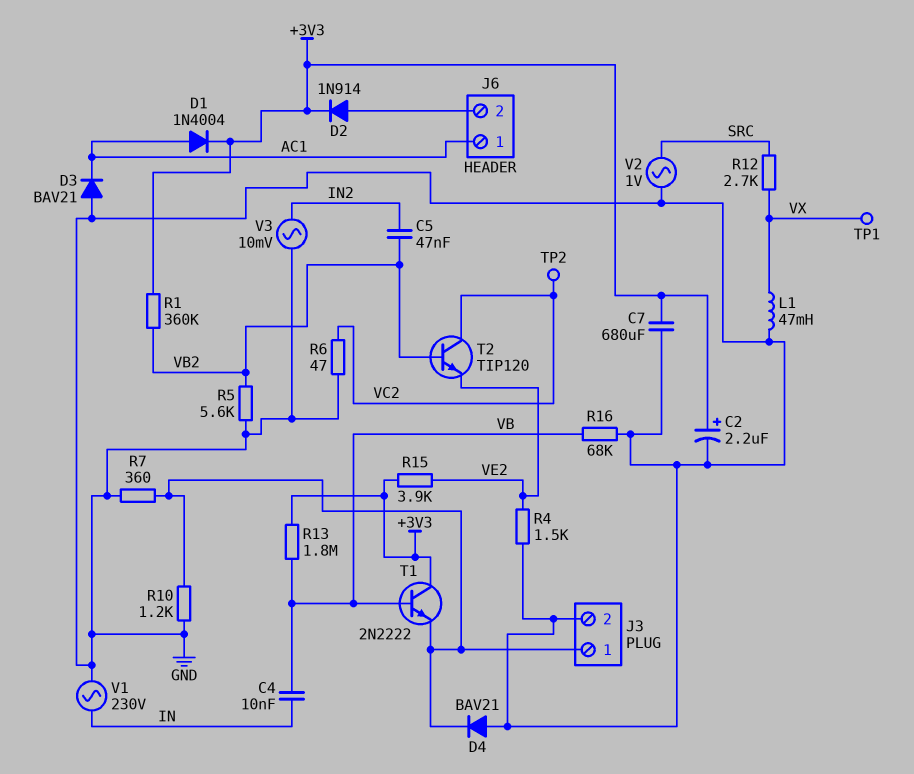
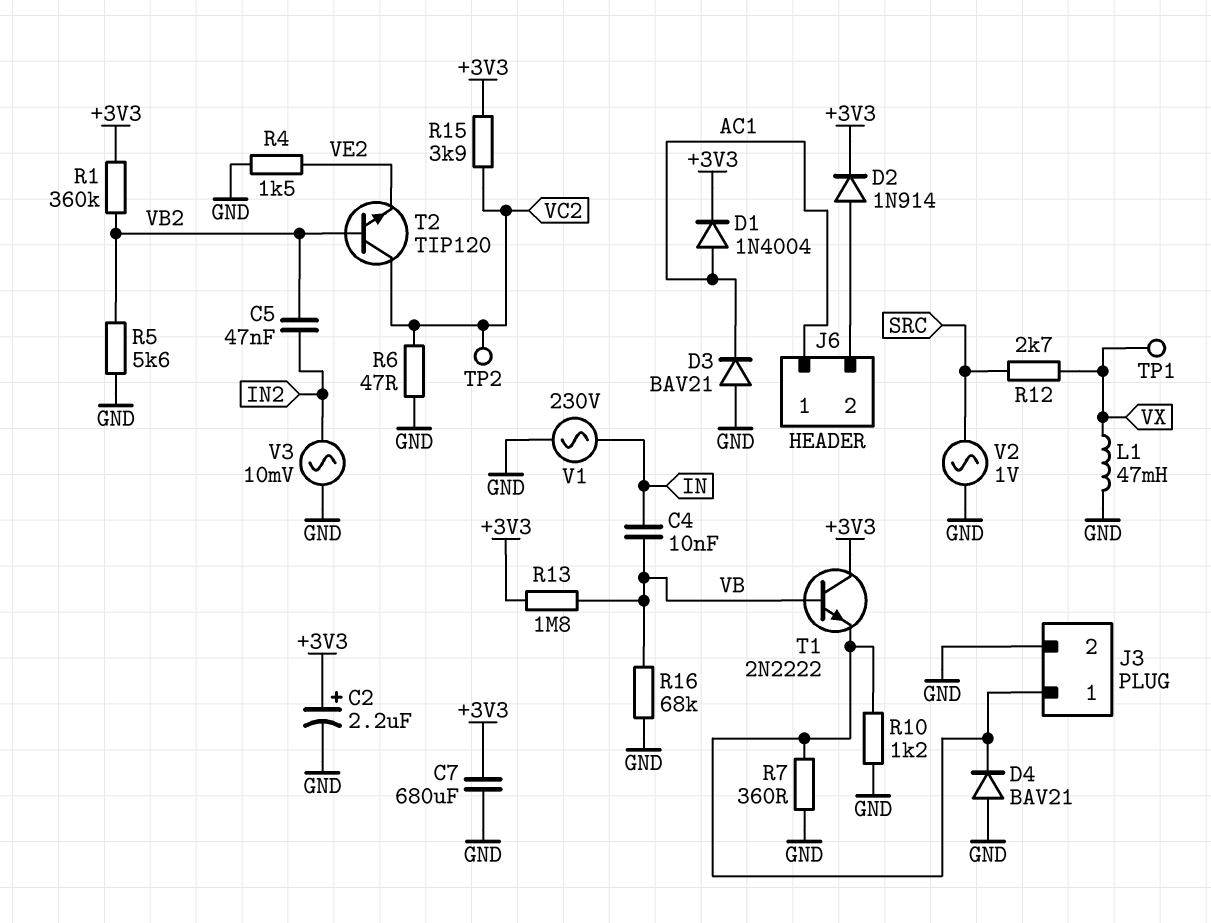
R15: 3.9k (+3V3, VE2) -> 3.9k (+3V3, VC2)

